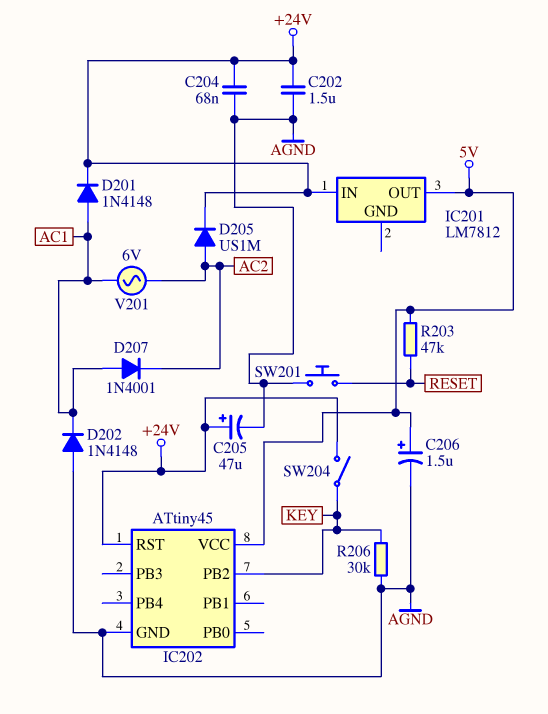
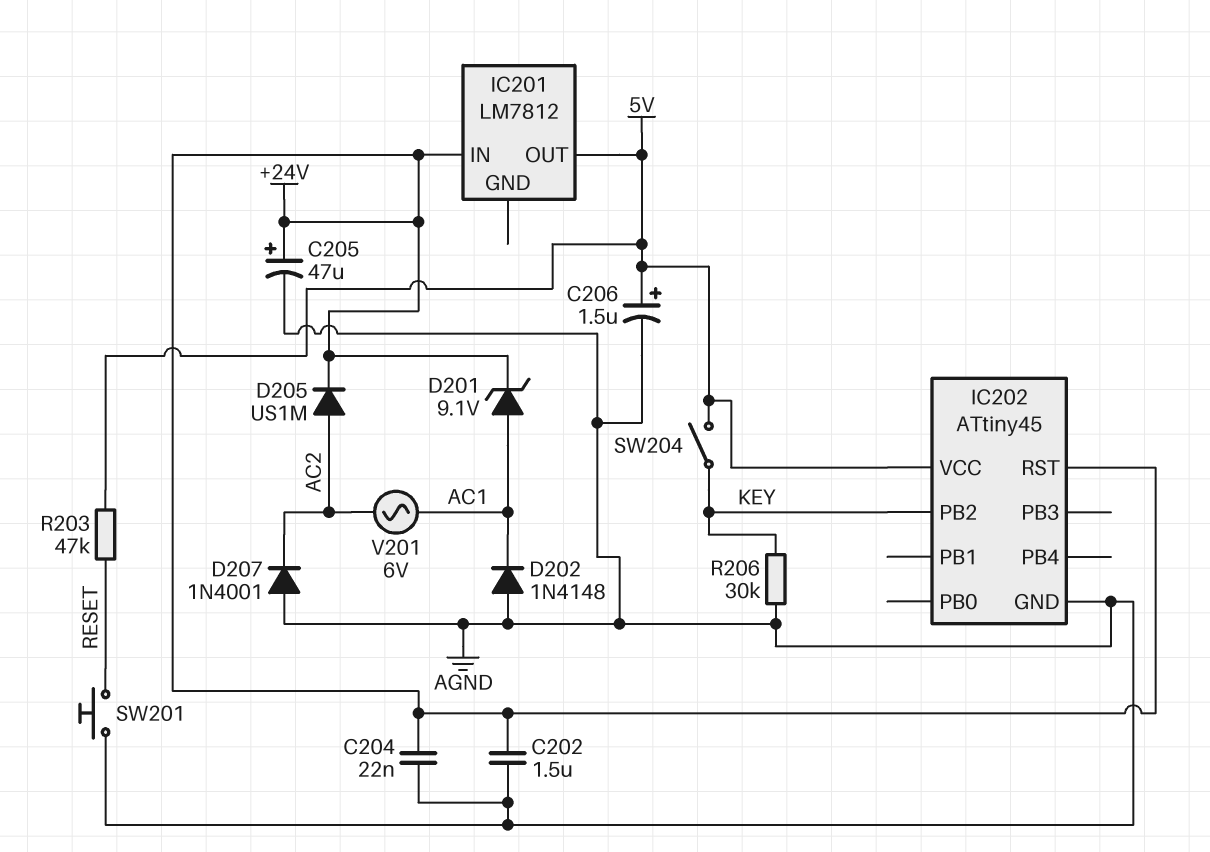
C204: 68nF (+24V, AGND) -> 22nF (+24V, AGND)
D201: diode 1N4148 (A AC1, K +24V) -> zener 9.1V (A AC1, K +24V)
D207: diode 1N4001 (A AC1, K AC2) -> diode 1N4001 (A AGND, K AC2)
SW204: switch (+24V, KEY) -> switch (5V, KEY)

